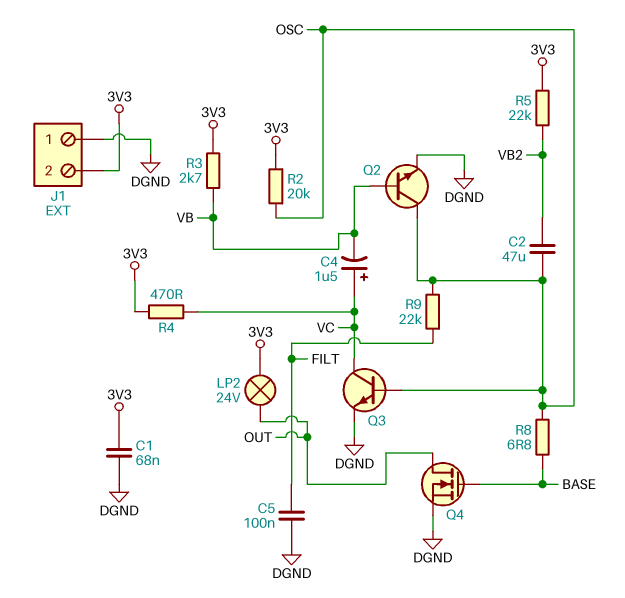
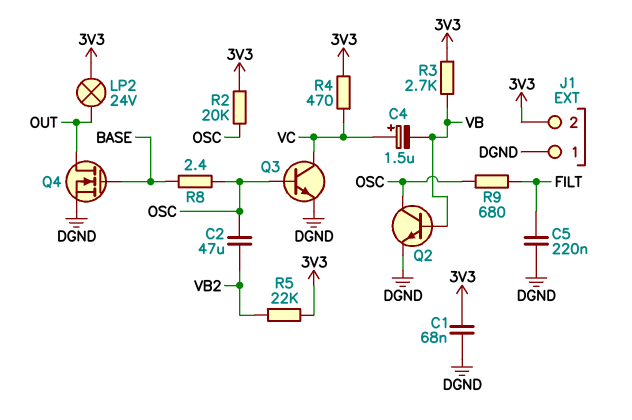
C5: 100nF (DGND, FILT) -> 220nF (DGND, FILT)
R8: 6.8 (BASE, OSC) -> 2.4 (BASE, OSC)
R9: 22k (FILT, OSC) -> 680 (FILT, OSC)

